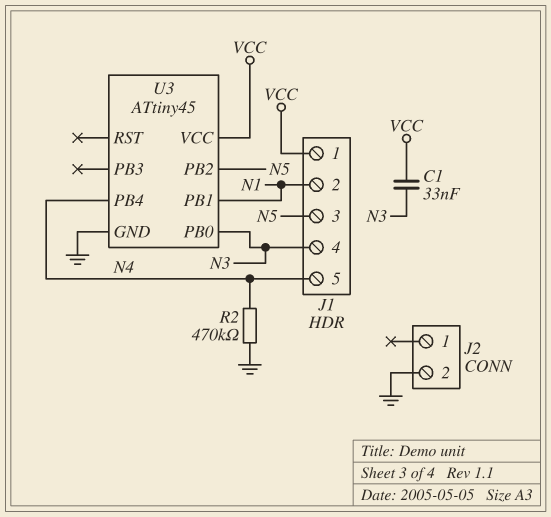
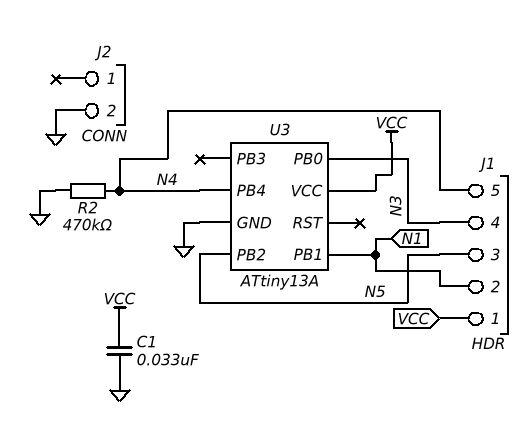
C1: 33nF (N3, VCC) -> 33nF (GND, VCC)
U3: ATtiny45 -> ATtiny13A

